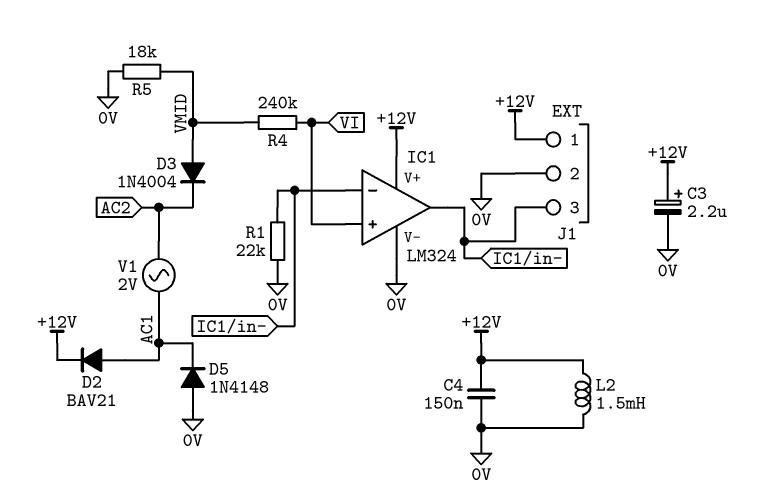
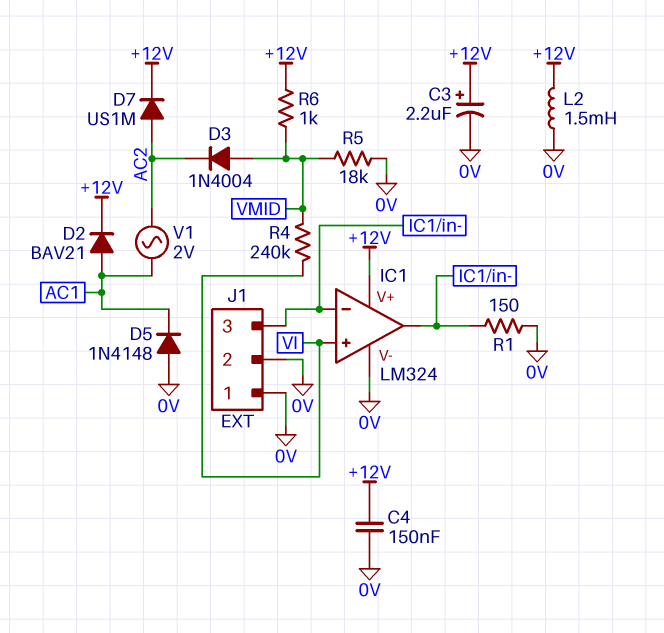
D7: none -> diode US1M (A AC2, K +12V)
J1 pin 1: +12V -> 0V
R1: 22k (0V, IC1/in-) -> 150 (0V, IC1/in-)
R6: none -> 1k (+12V, VMID)

